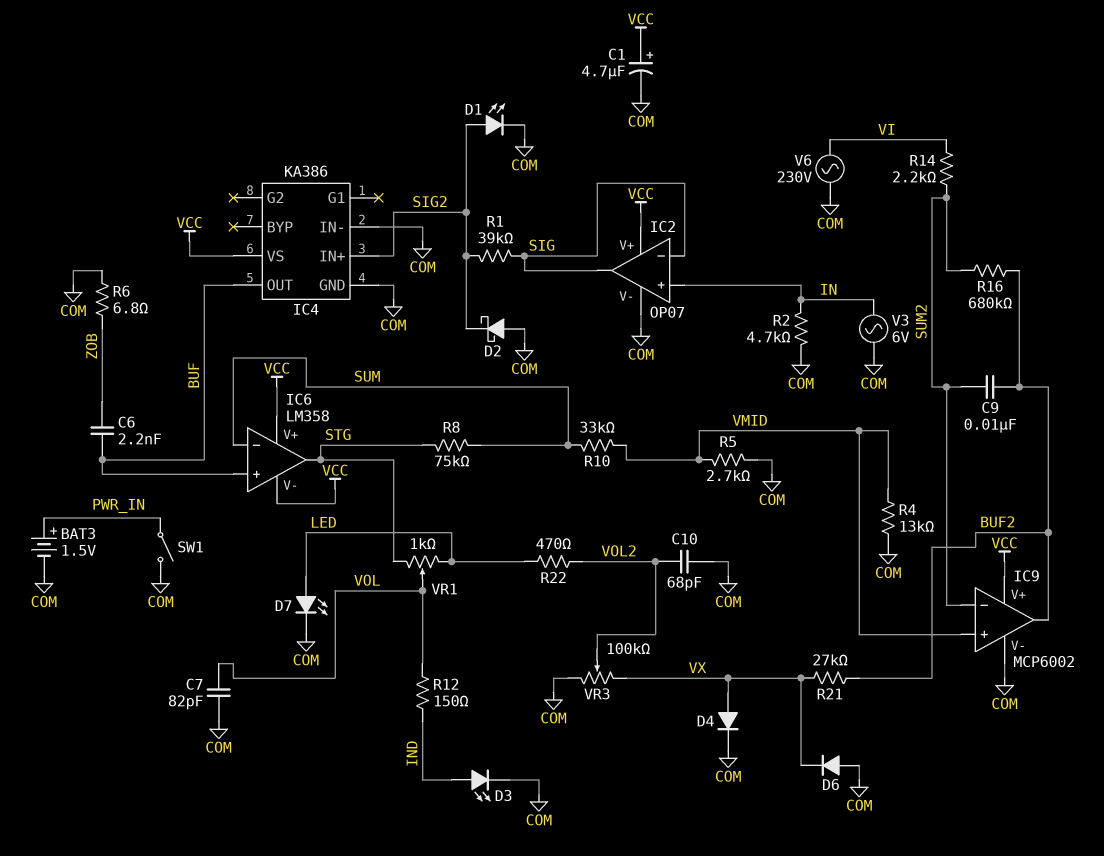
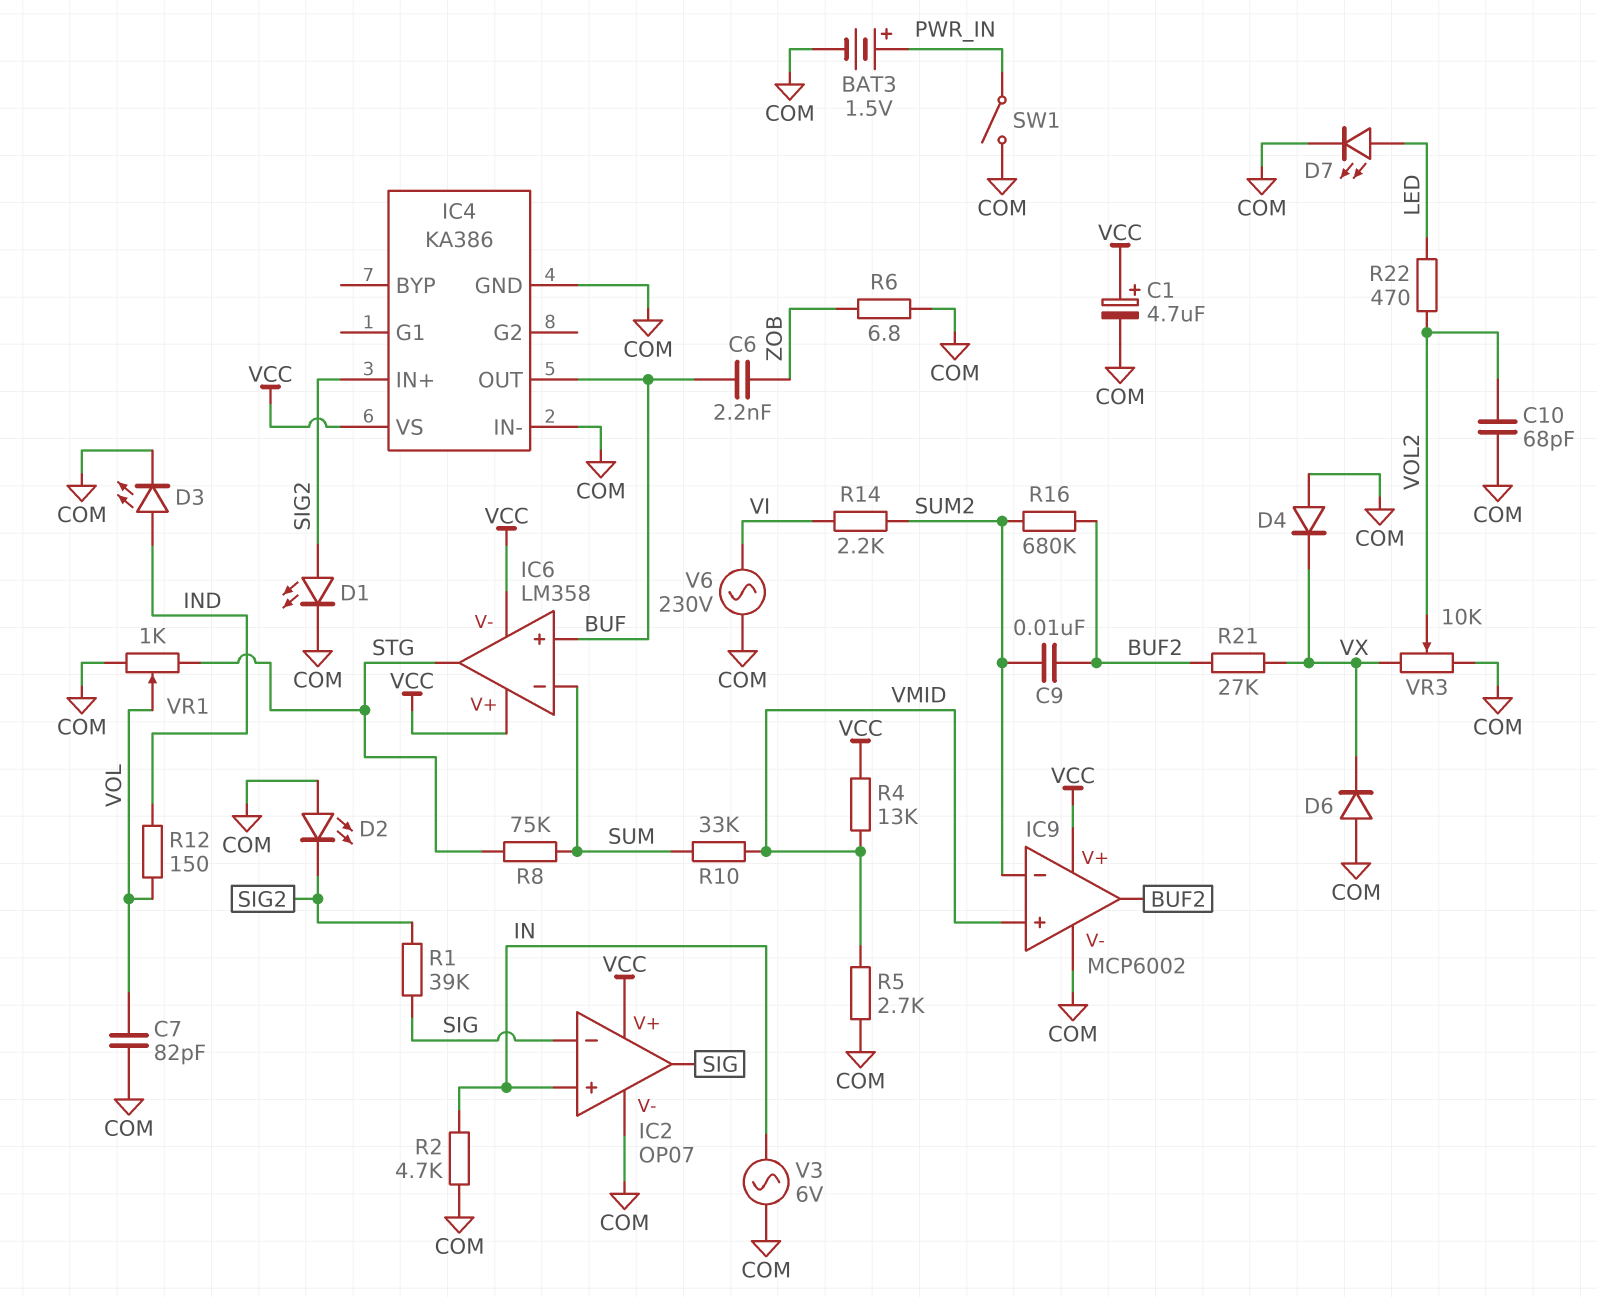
D2: schottky (A COM, K SIG2) -> LED (A COM, K SIG2)
D4: diode (A VX, K COM) -> diode (A COM, K VX)
R4: 13k (COM, VMID) -> 13k (VCC, VMID)
VR1: 1k (LED, STG, wiper VOL) -> 1k (COM, STG, wiper VOL)
VR3: 100k (COM, VX, wiper VOL2) -> 10k (COM, VX, wiper VOL2)

